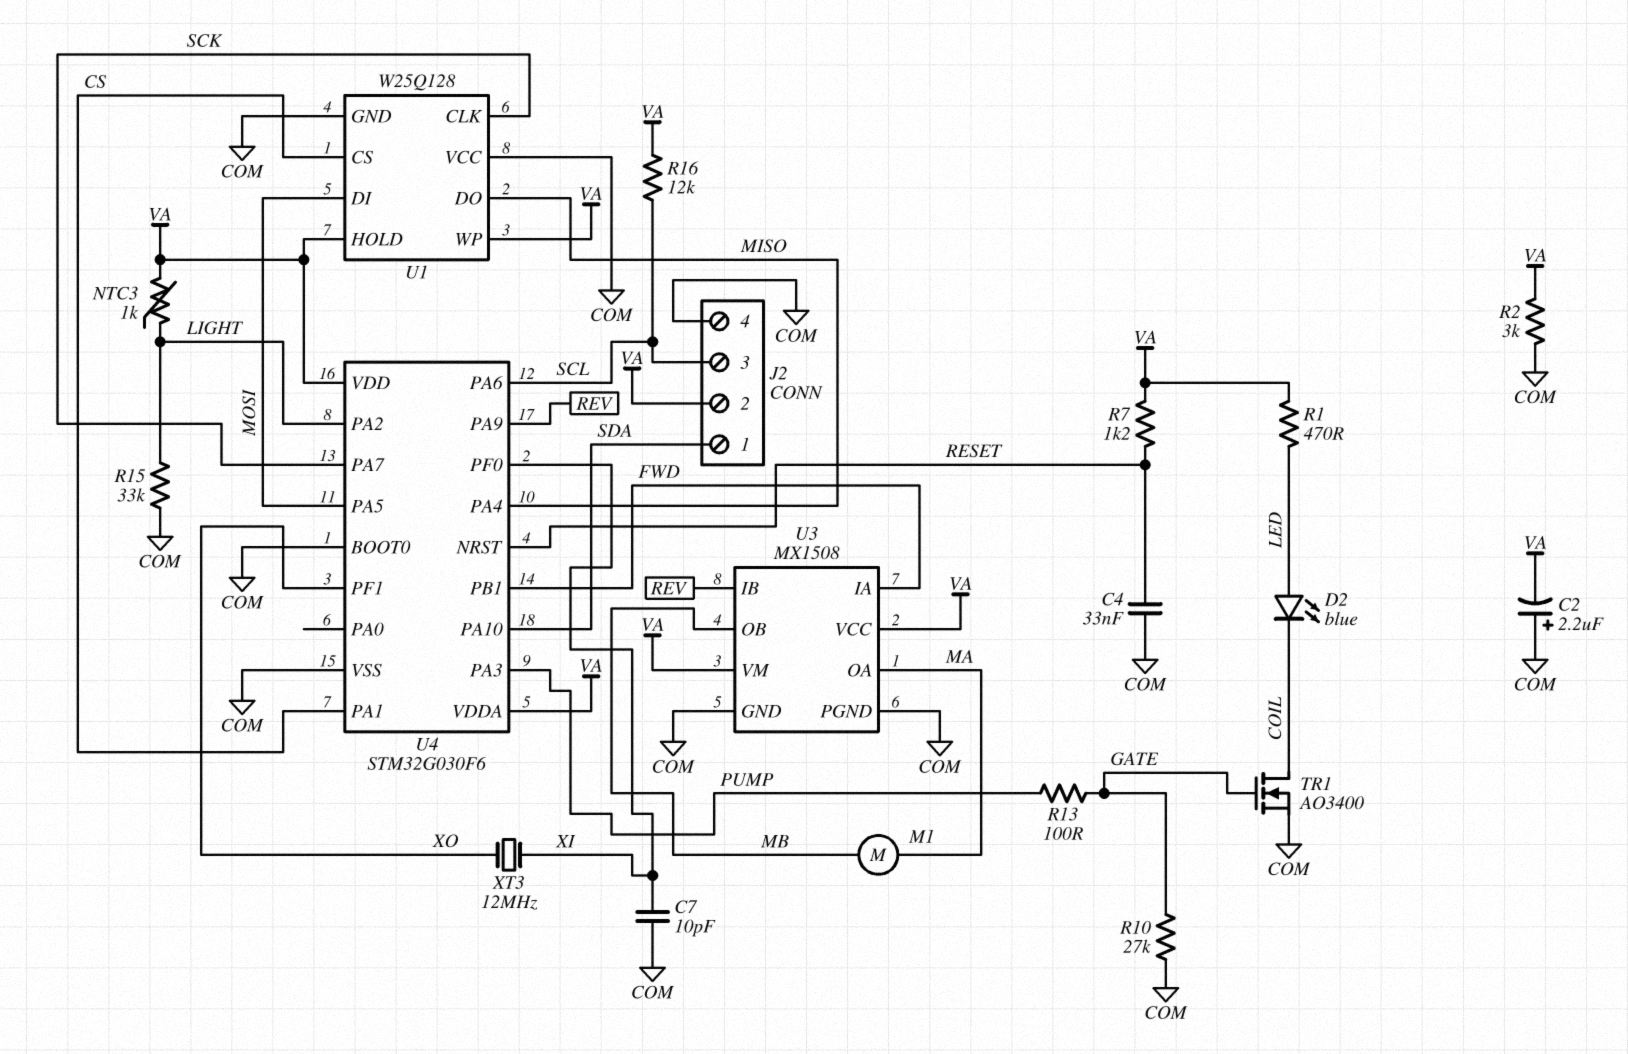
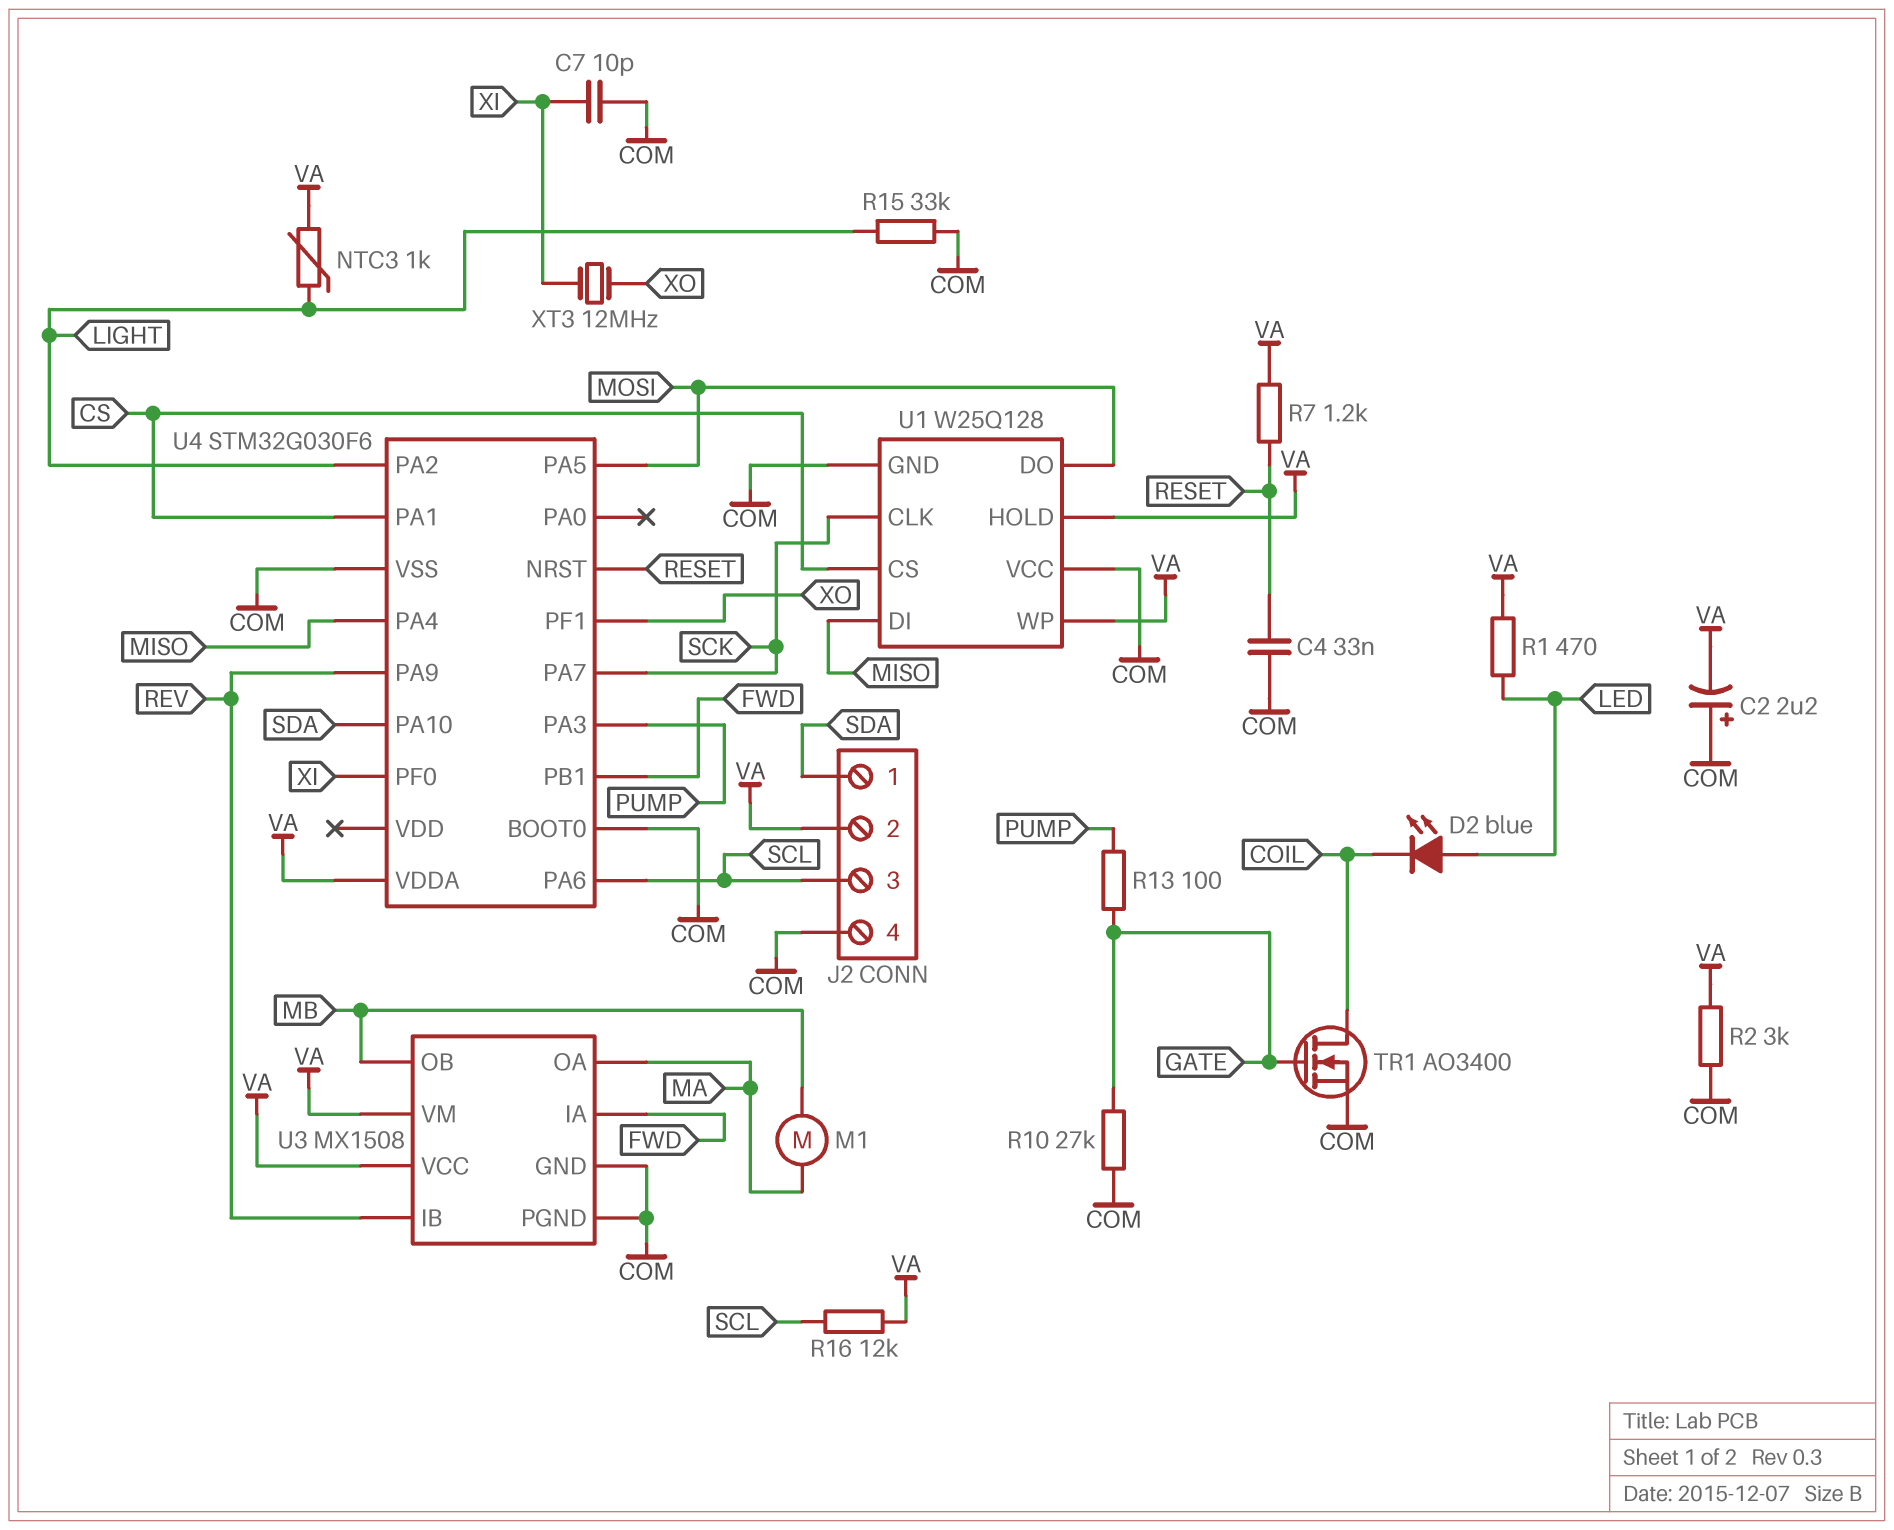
U1 pin DI: MOSI -> MISO
U1 pin DO: MISO -> MOSI
U4 pin VDD: VA -> none

